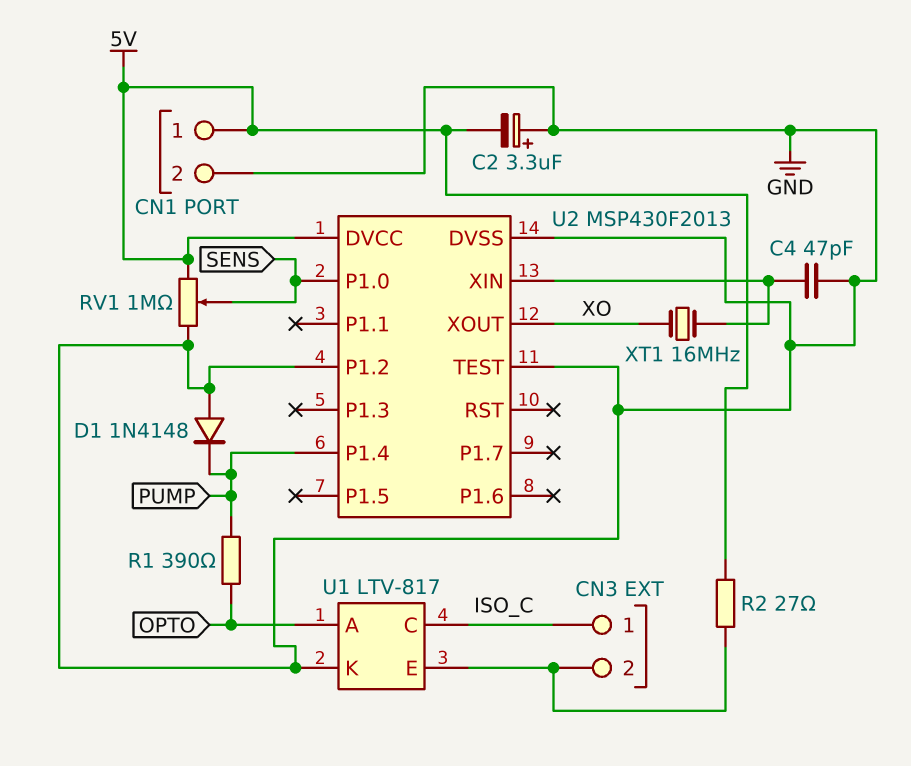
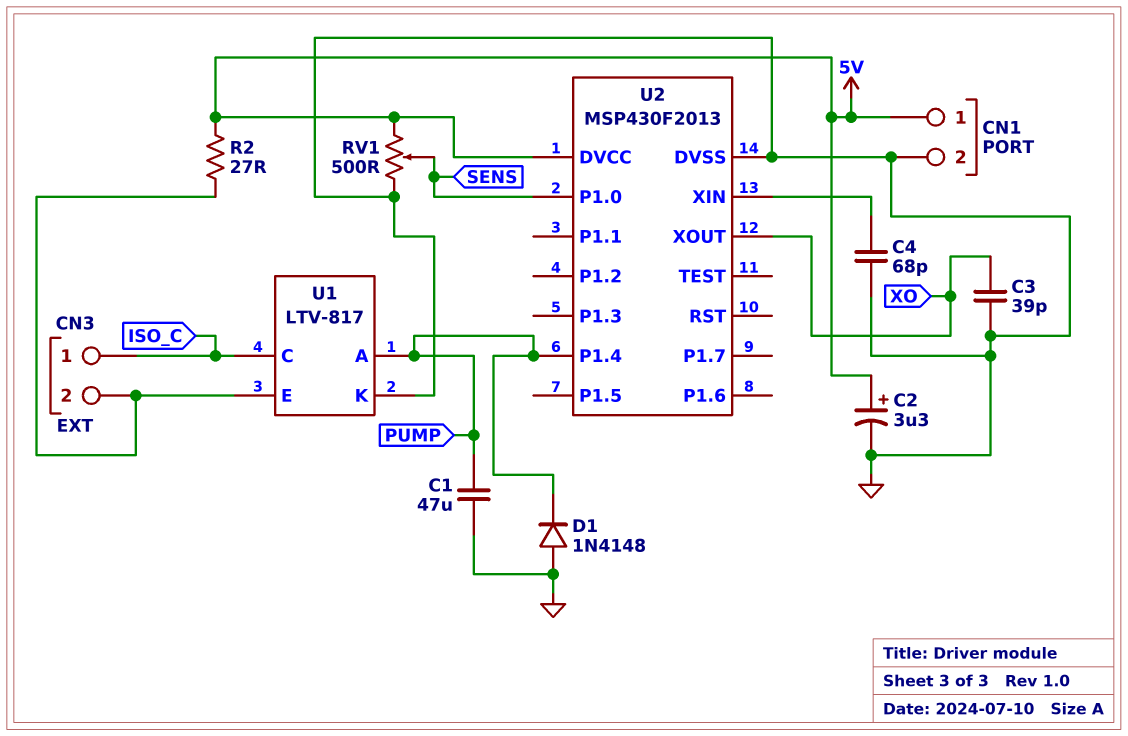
C1: none -> 47uF (GND, PUMP)
C2: 3.3uF (plus GND, minus 5V) -> 3.3uF (plus 5V, minus GND)
C3: none -> 39pF (GND, XO)
C4: 47pF (GND, U2/XIN) -> 68pF (GND, U2/XIN)
R1: 390 (OPTO, PUMP) -> none
RV1: 1M (5V, GND, wiper SENS) -> 500 (5V, GND, wiper SENS)
U1 pin A: OPTO -> PUMP
U2 pin P1.2: GND -> none
U2 pin TEST: GND -> none
XT1: 16MHz (U2/XIN, XO) -> none

